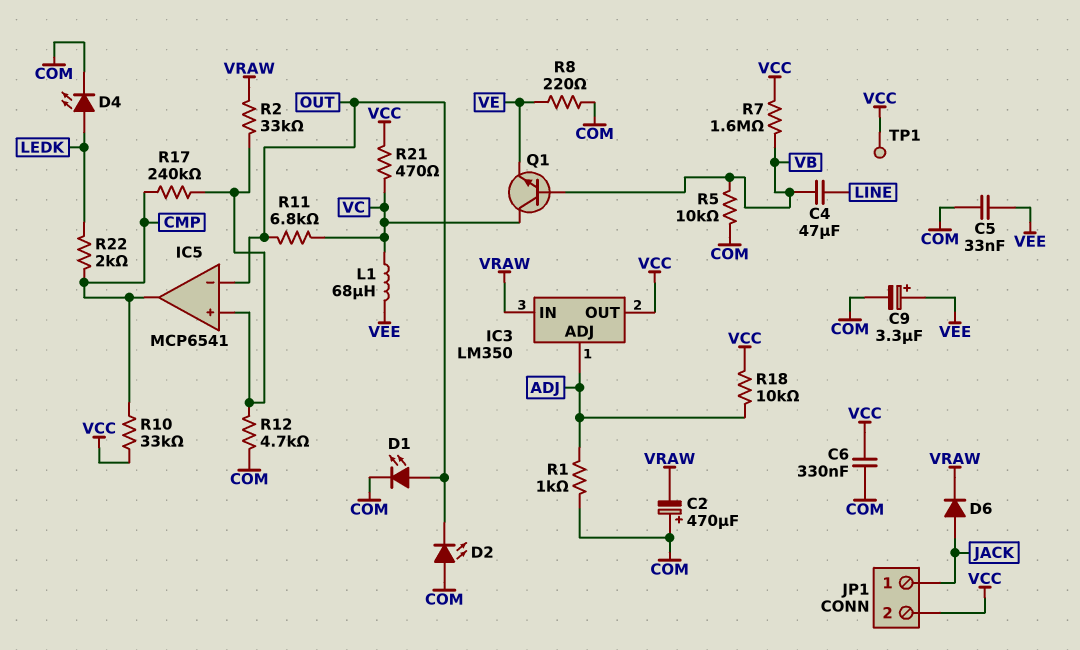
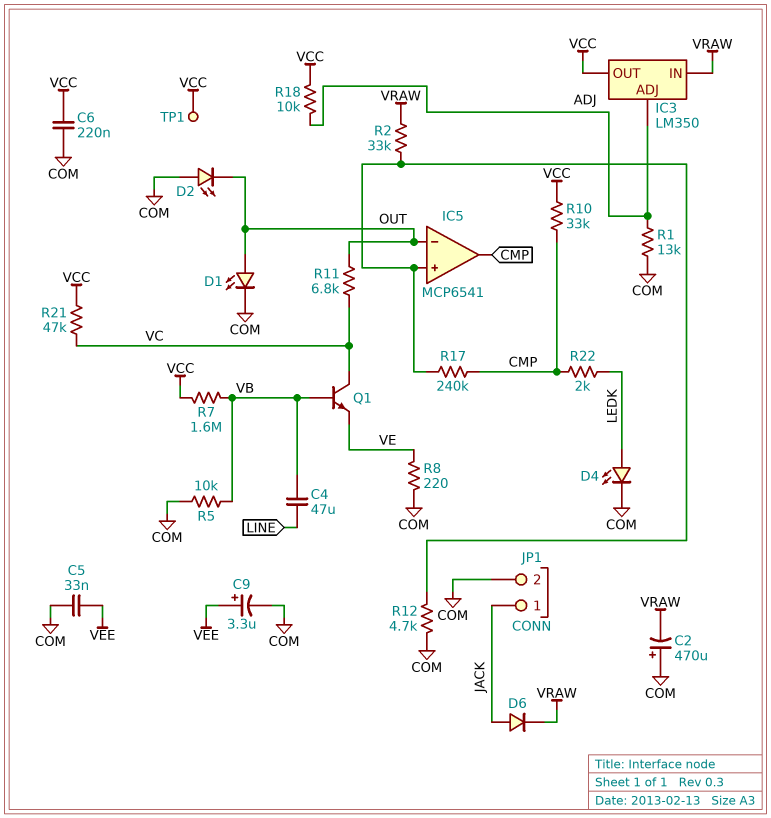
C6: 330nF (COM, VCC) -> 220nF (COM, VCC)
JP1 pin 2: VCC -> COM
L1: 68uH (VC, VEE) -> none
R1: 1k (ADJ, COM) -> 13k (ADJ, COM)
R21: 470 (VC, VCC) -> 47k (VC, VCC)

